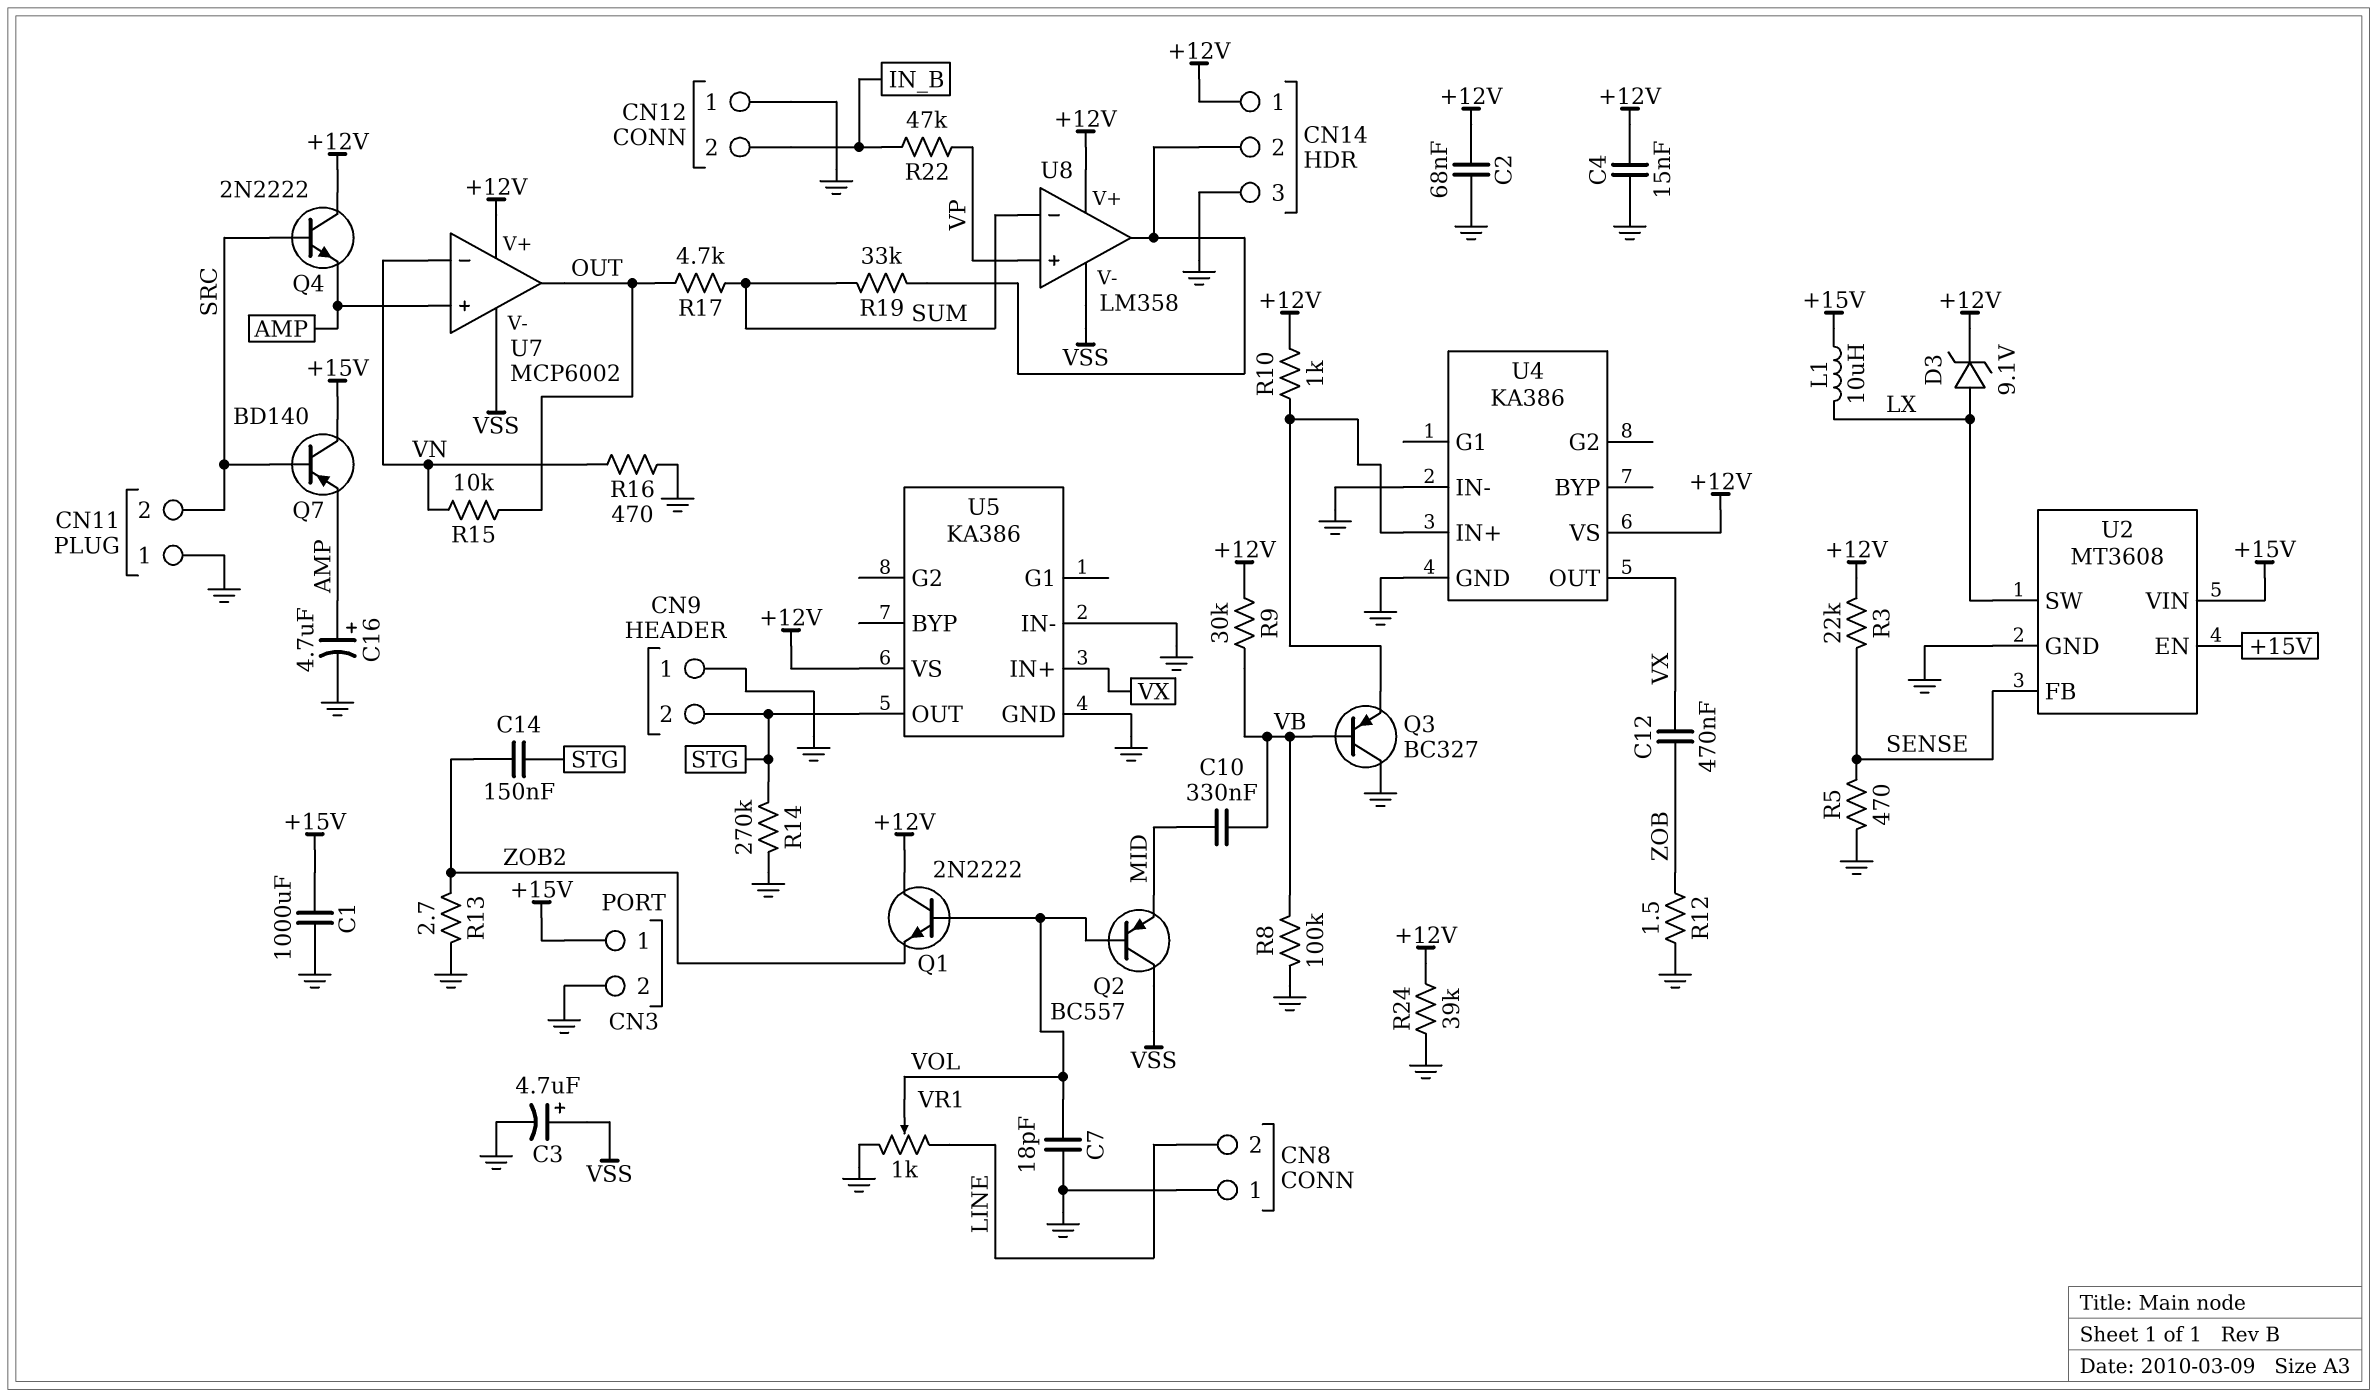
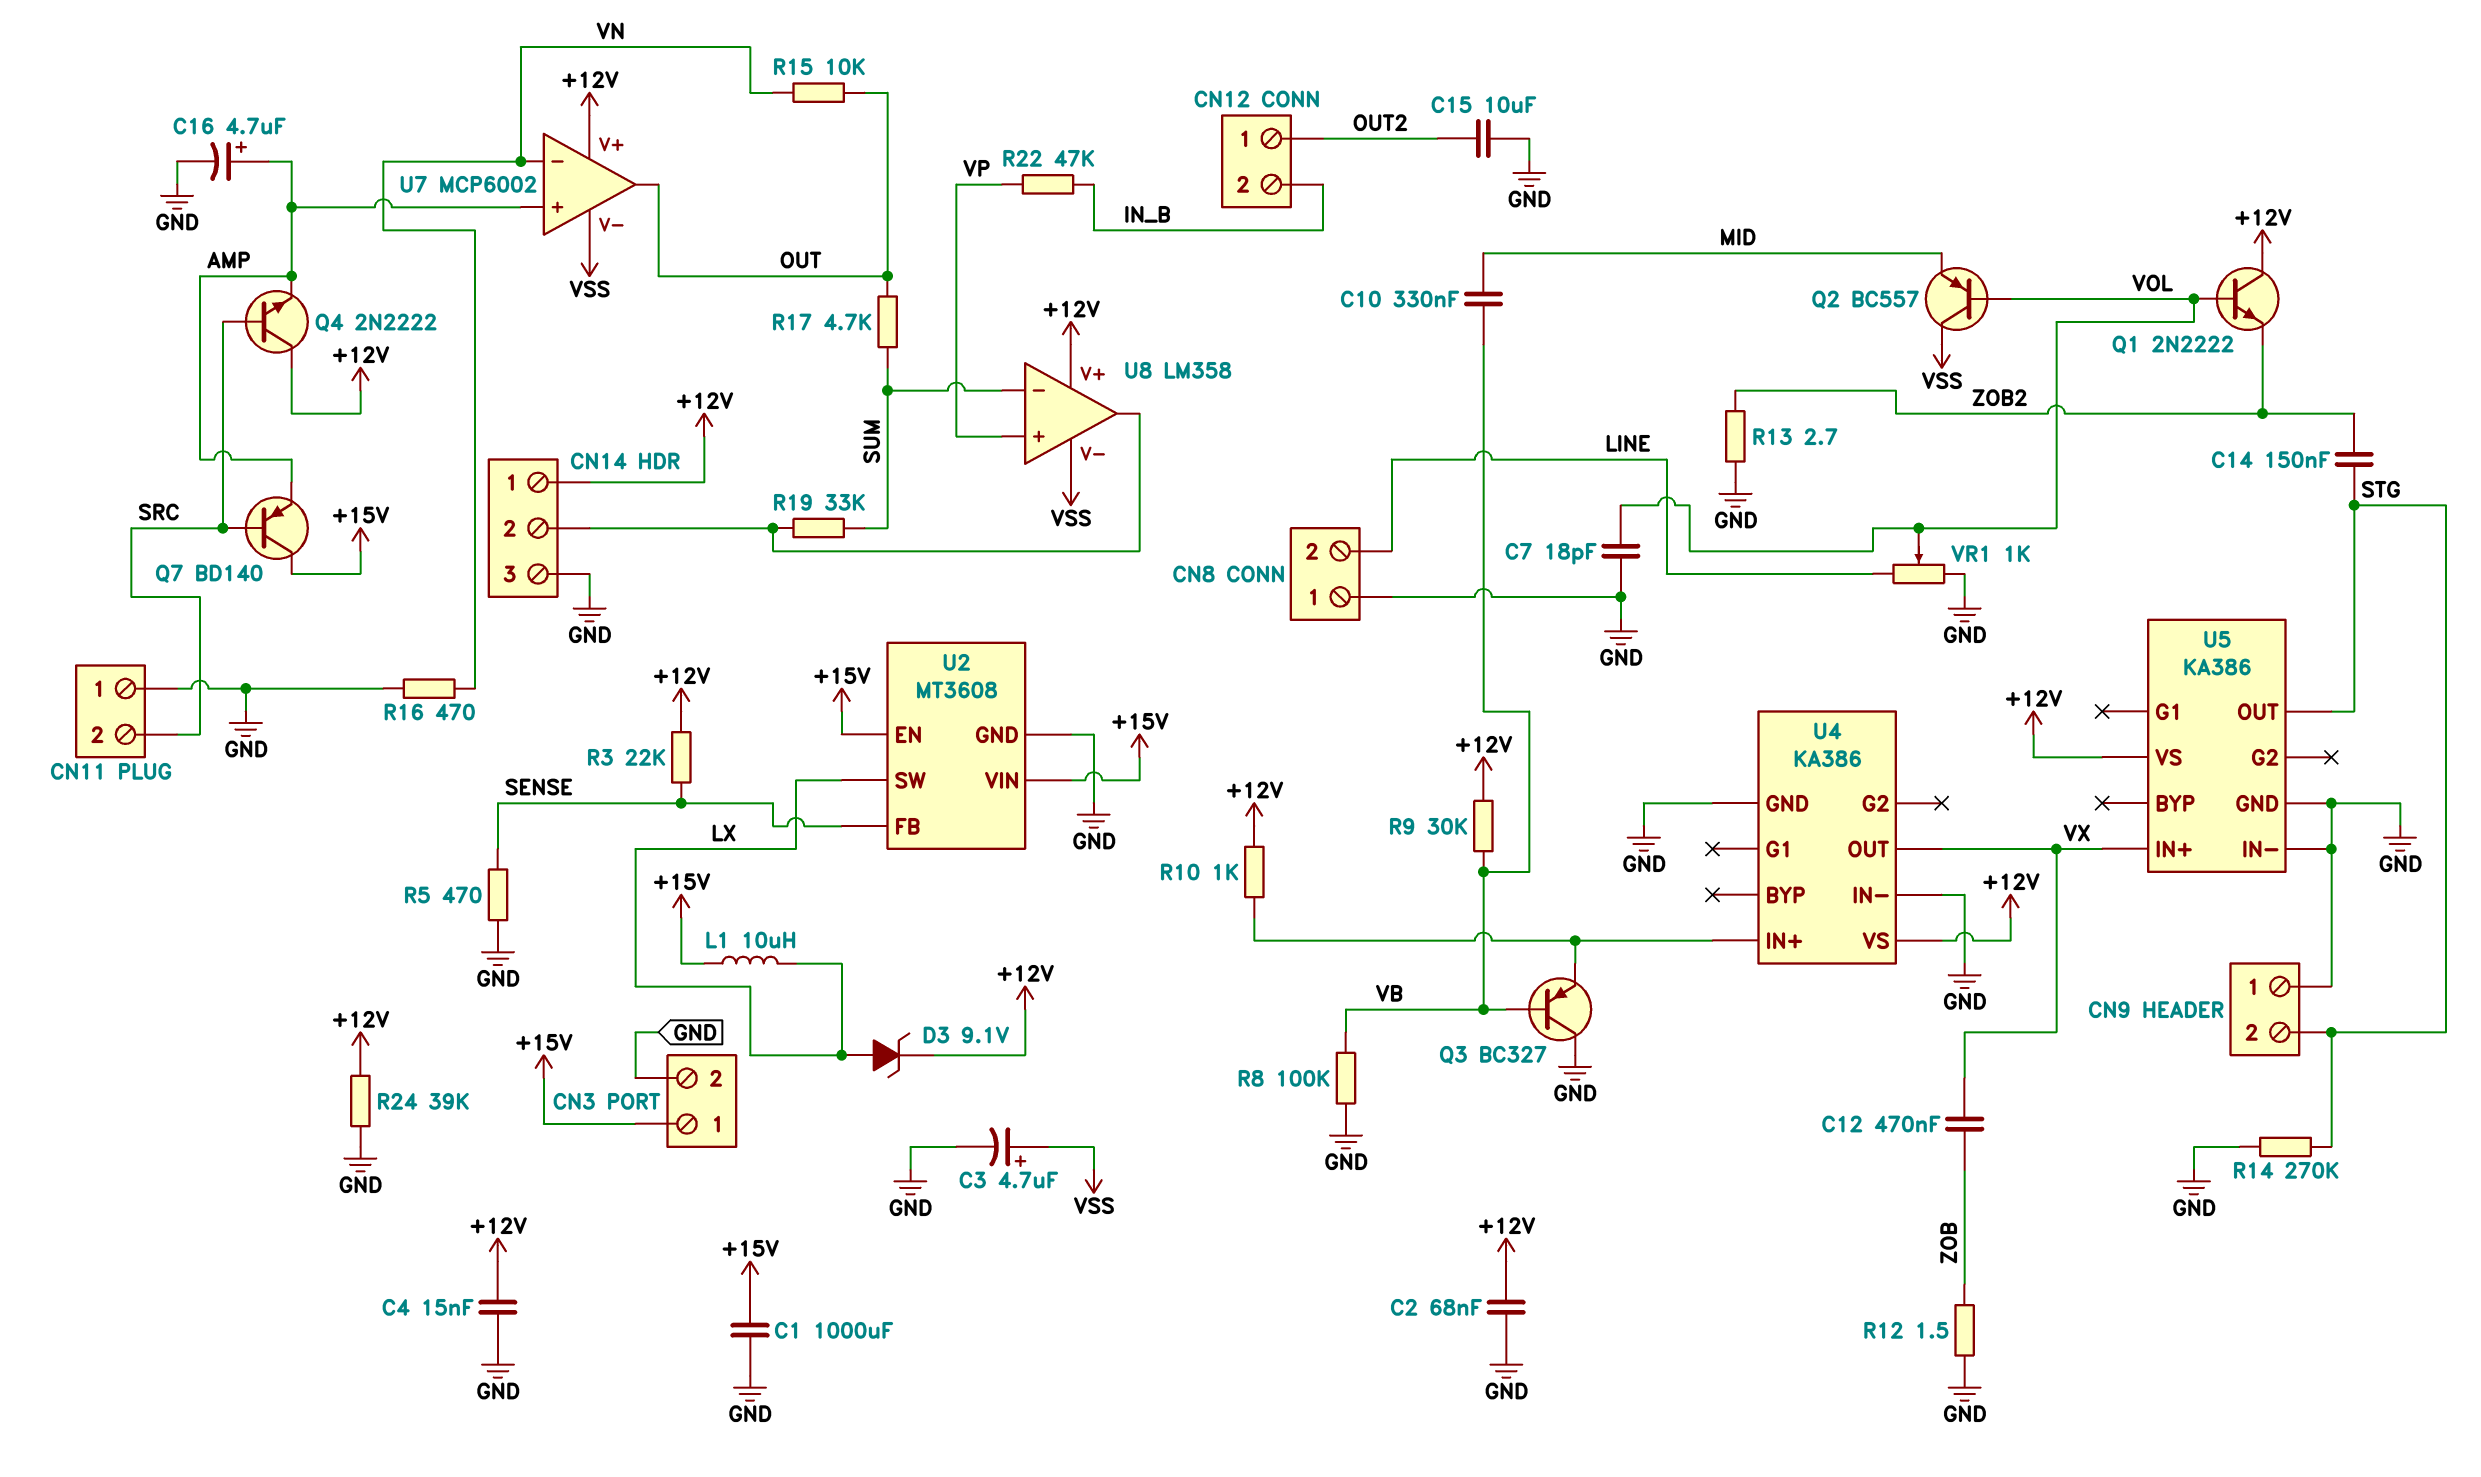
C15: none -> 10uF (GND, OUT2)
CN12 pin 1: GND -> OUT2

